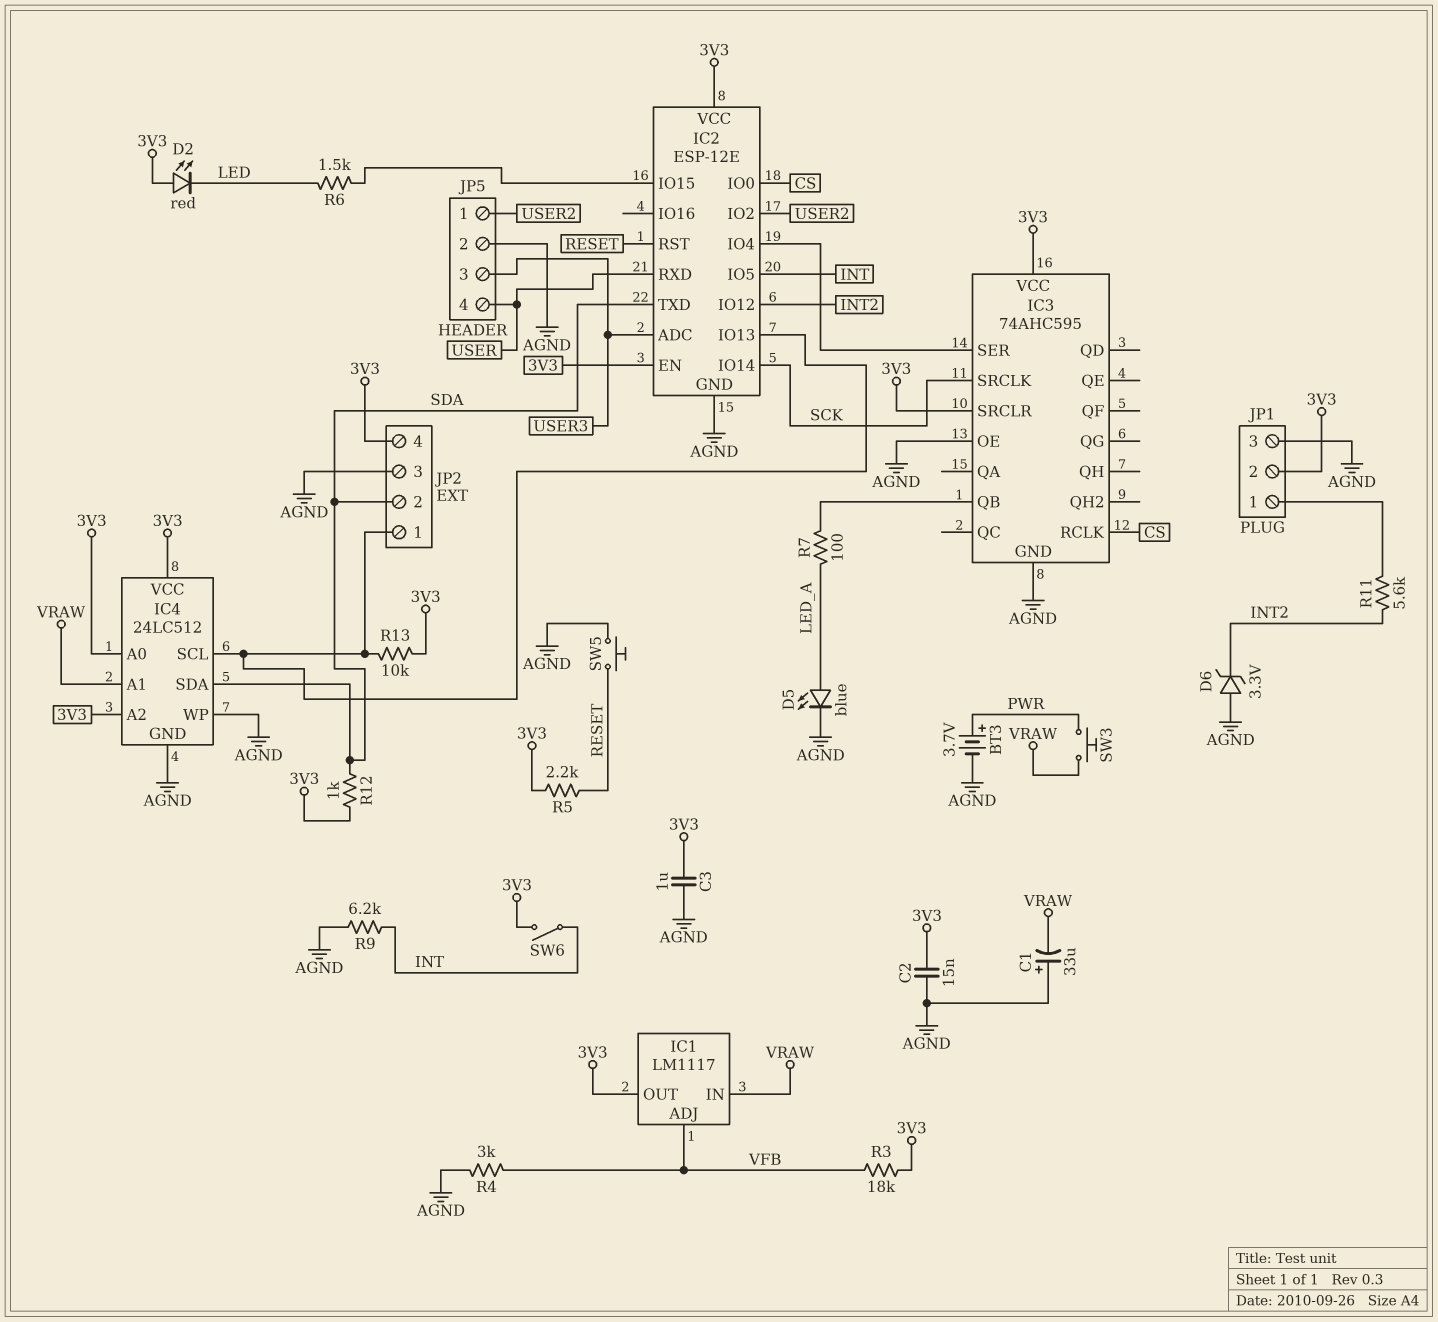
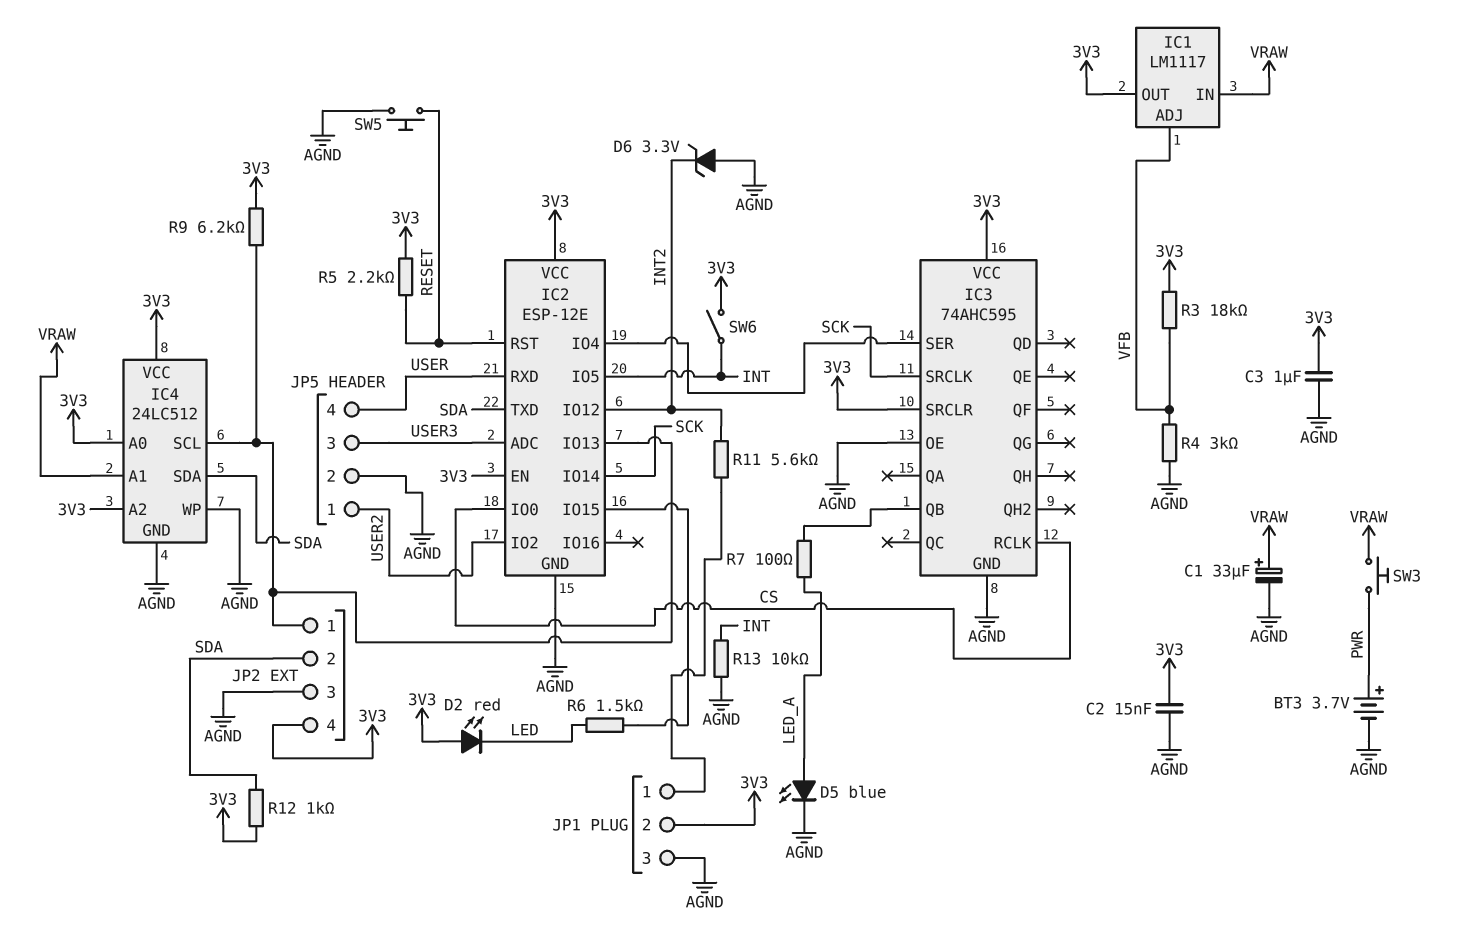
C1: 33uF (plus AGND, minus VRAW) -> 33uF (plus VRAW, minus AGND)
R9: 6.2k (AGND, INT) -> 6.2k (3V3, IC2/IO13)
R13: 10k (3V3, IC2/IO13) -> 10k (AGND, INT)

